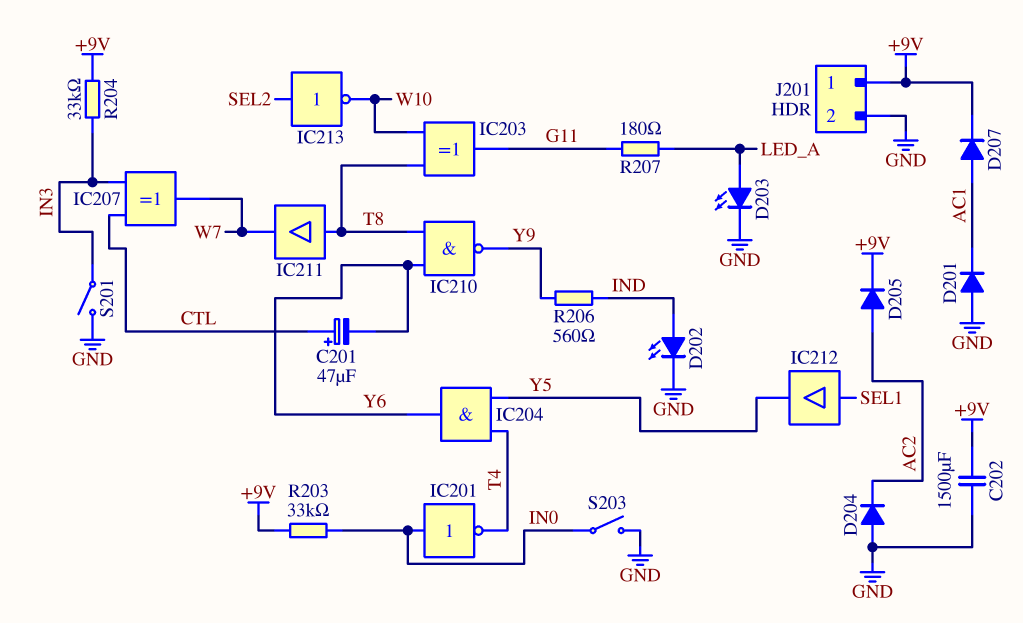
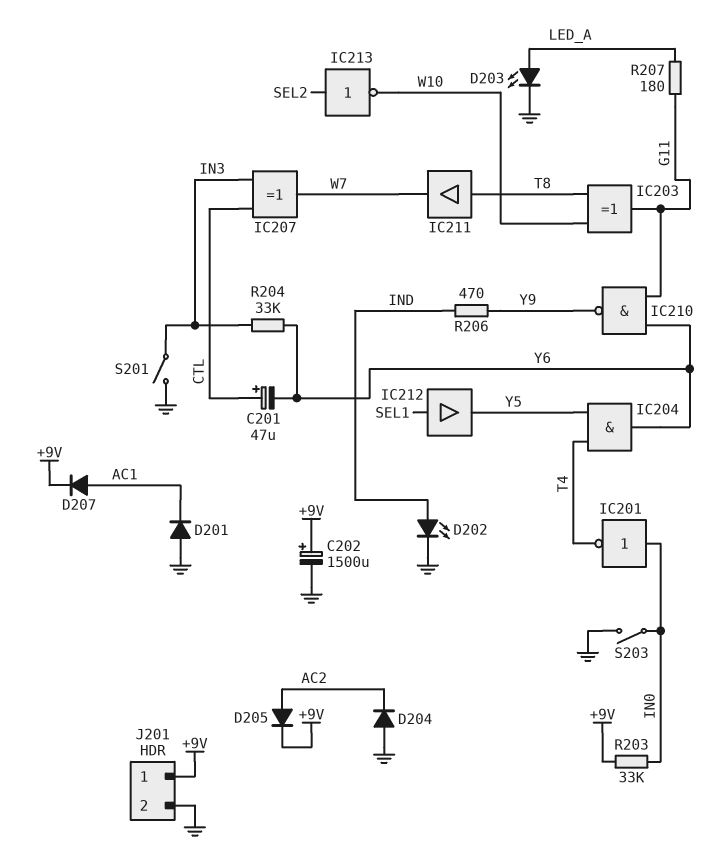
C202: 1500uF (+9V, GND) -> 1500uF (plus +9V, minus GND)
IC210: NAND (in T8, in Y6, out Y9) -> NAND (in G11, in Y6, out Y9)
R204: 33k (+9V, IN3) -> 33k (IN3, Y6)
R206: 560 (IND, Y9) -> 470 (IND, Y9)

